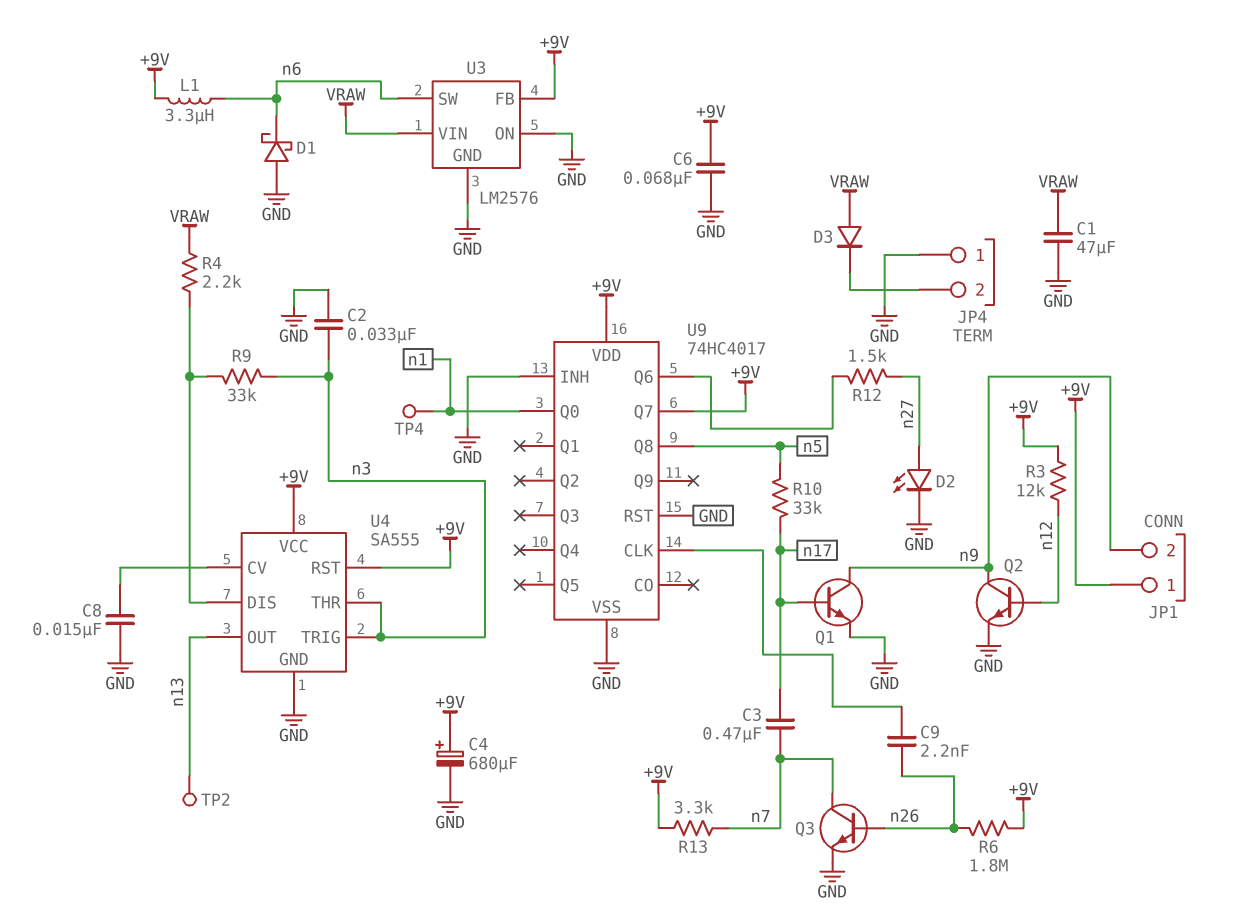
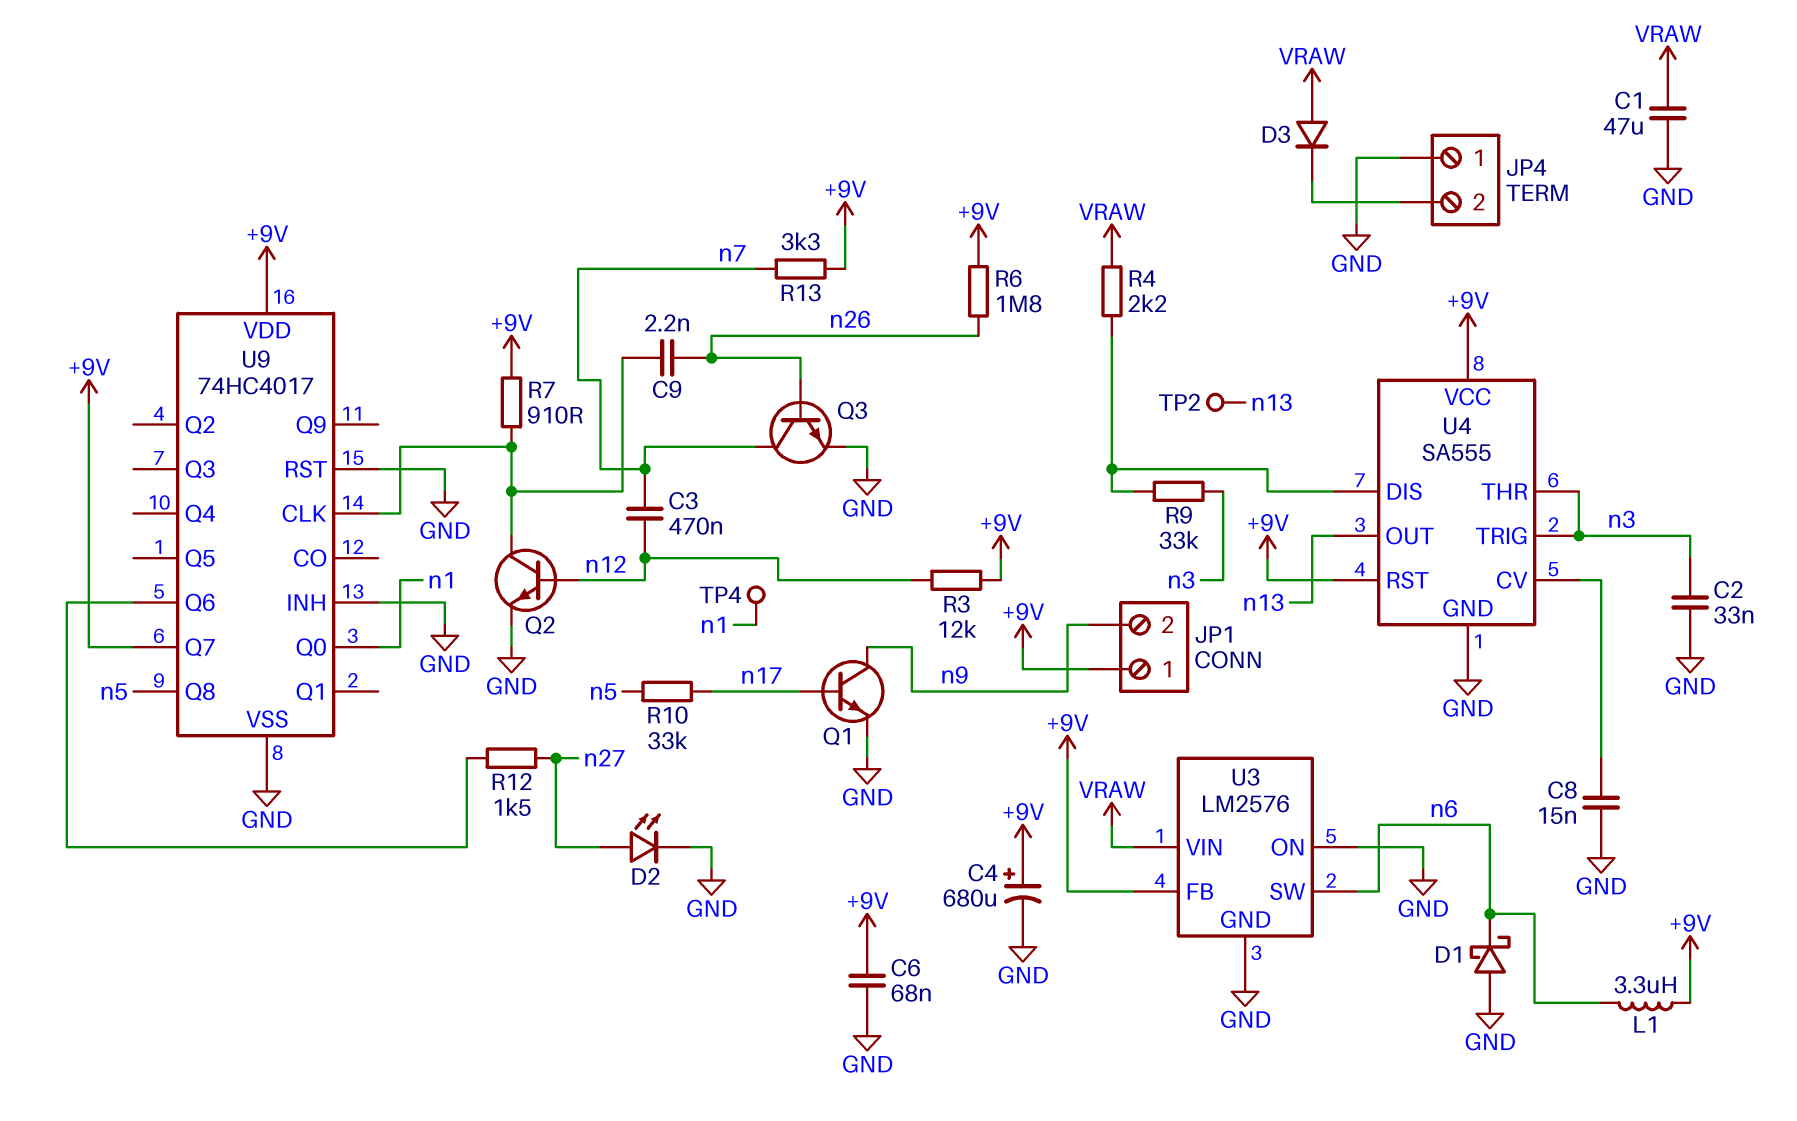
C3: 470nF (n7, n17) -> 470nF (n7, n12)
Q2: NPN (B n12, C n9, E GND) -> NPN (B n12, C U9/CLK, E GND)
R7: none -> 910 (+9V, U9/CLK)

